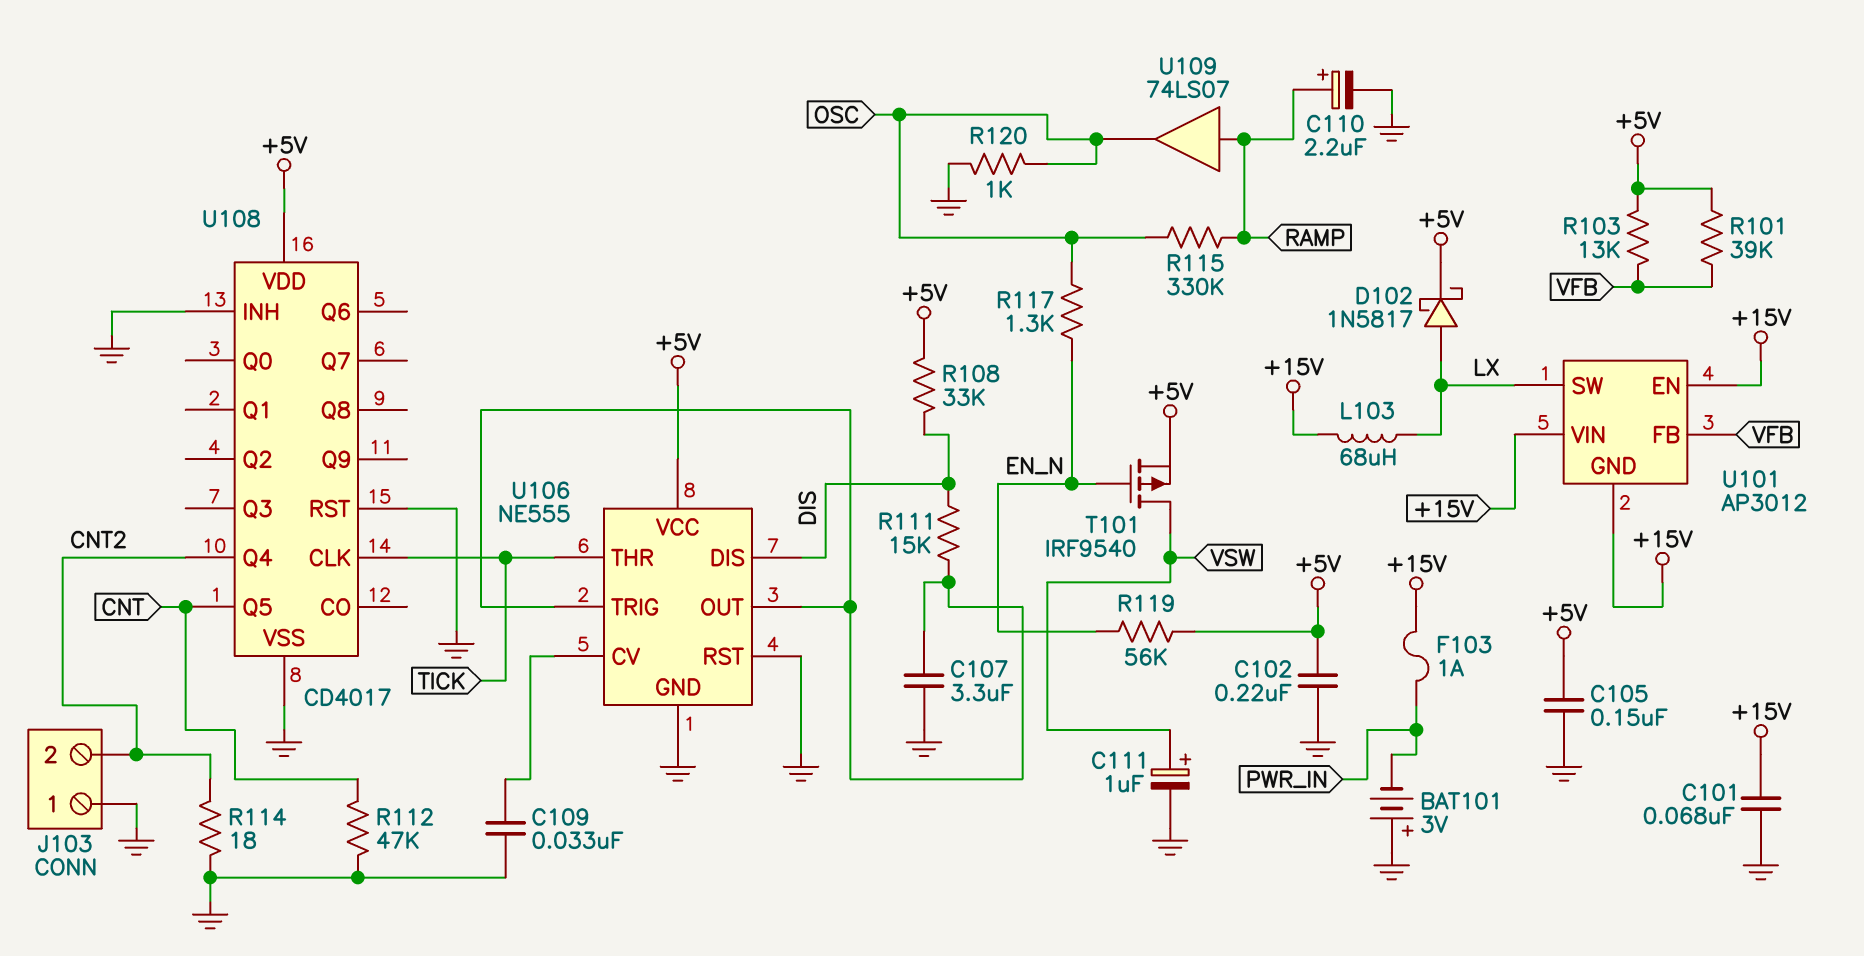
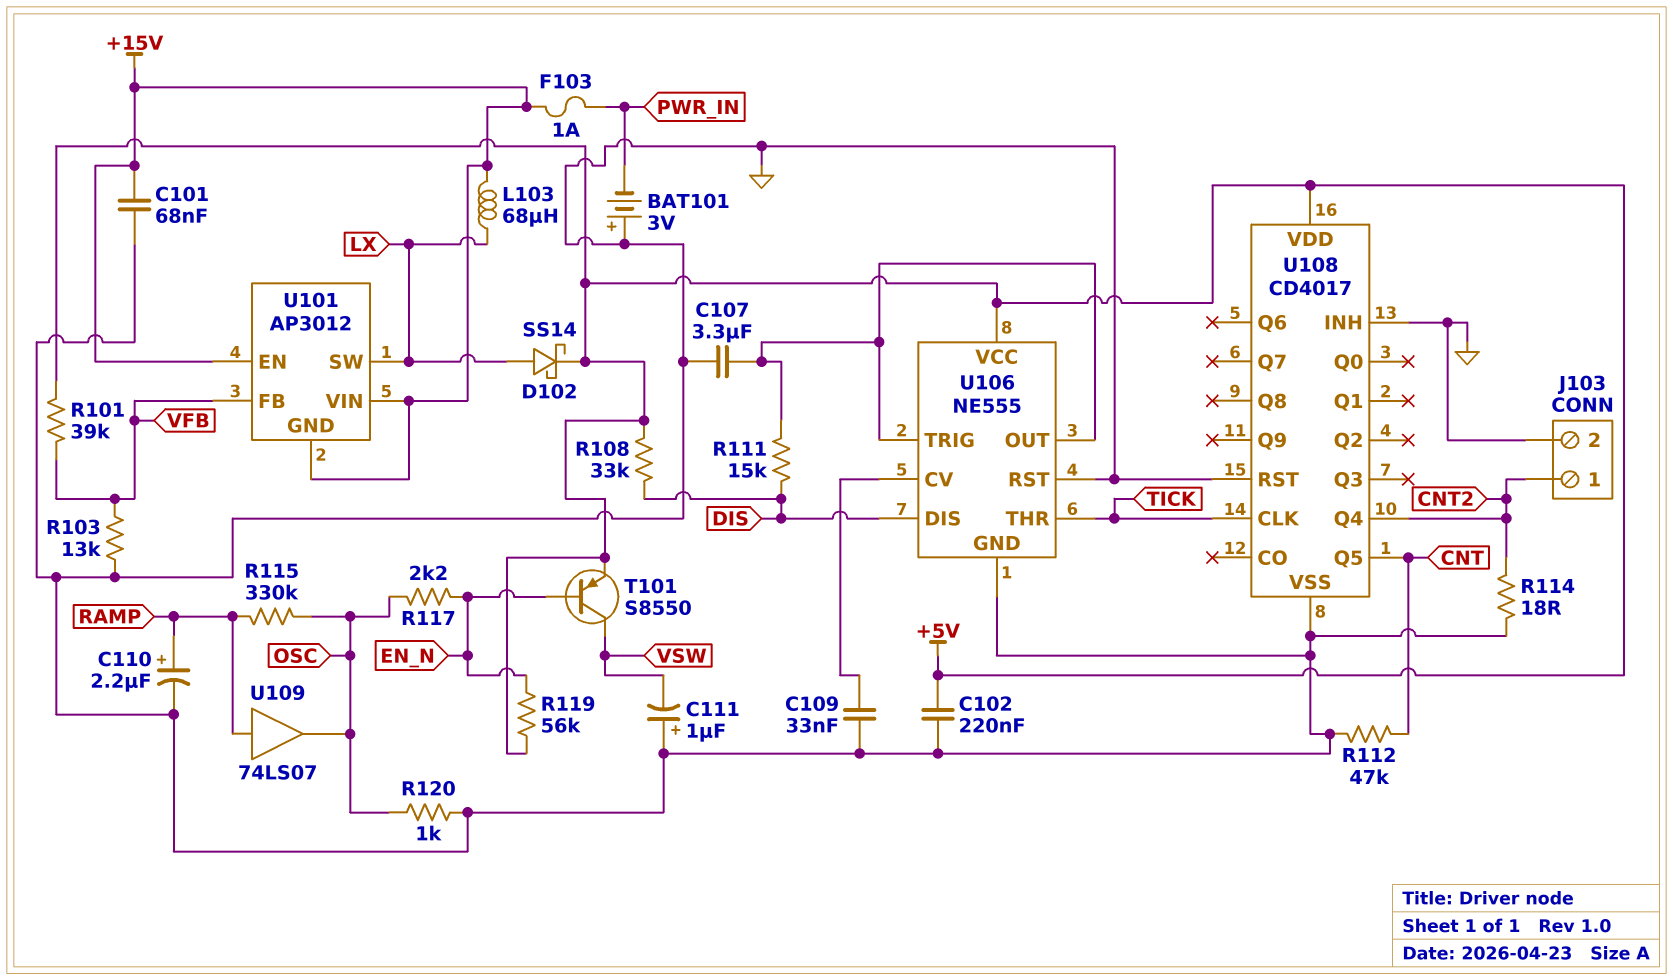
C105: 150nF (+5V, GND) -> none
C111: 1uF (plus VSW, minus GND) -> 1uF (plus GND, minus VSW)
D102: schottky 1N5817 (A LX, K +5V) -> schottky SS14 (A LX, K +5V)
J103 pin 1: GND -> CNT2
J103 pin 2: CNT2 -> GND
R103: 13k (+5V, VFB) -> 13k (GND, VFB)
R117: 1.3k (EN_N, OSC) -> 2.2k (EN_N, OSC)
T101: PMOS IRF9540 (G EN_N, D VSW, S +5V) -> PNP S8550 (B EN_N, C VSW, E +5V)

